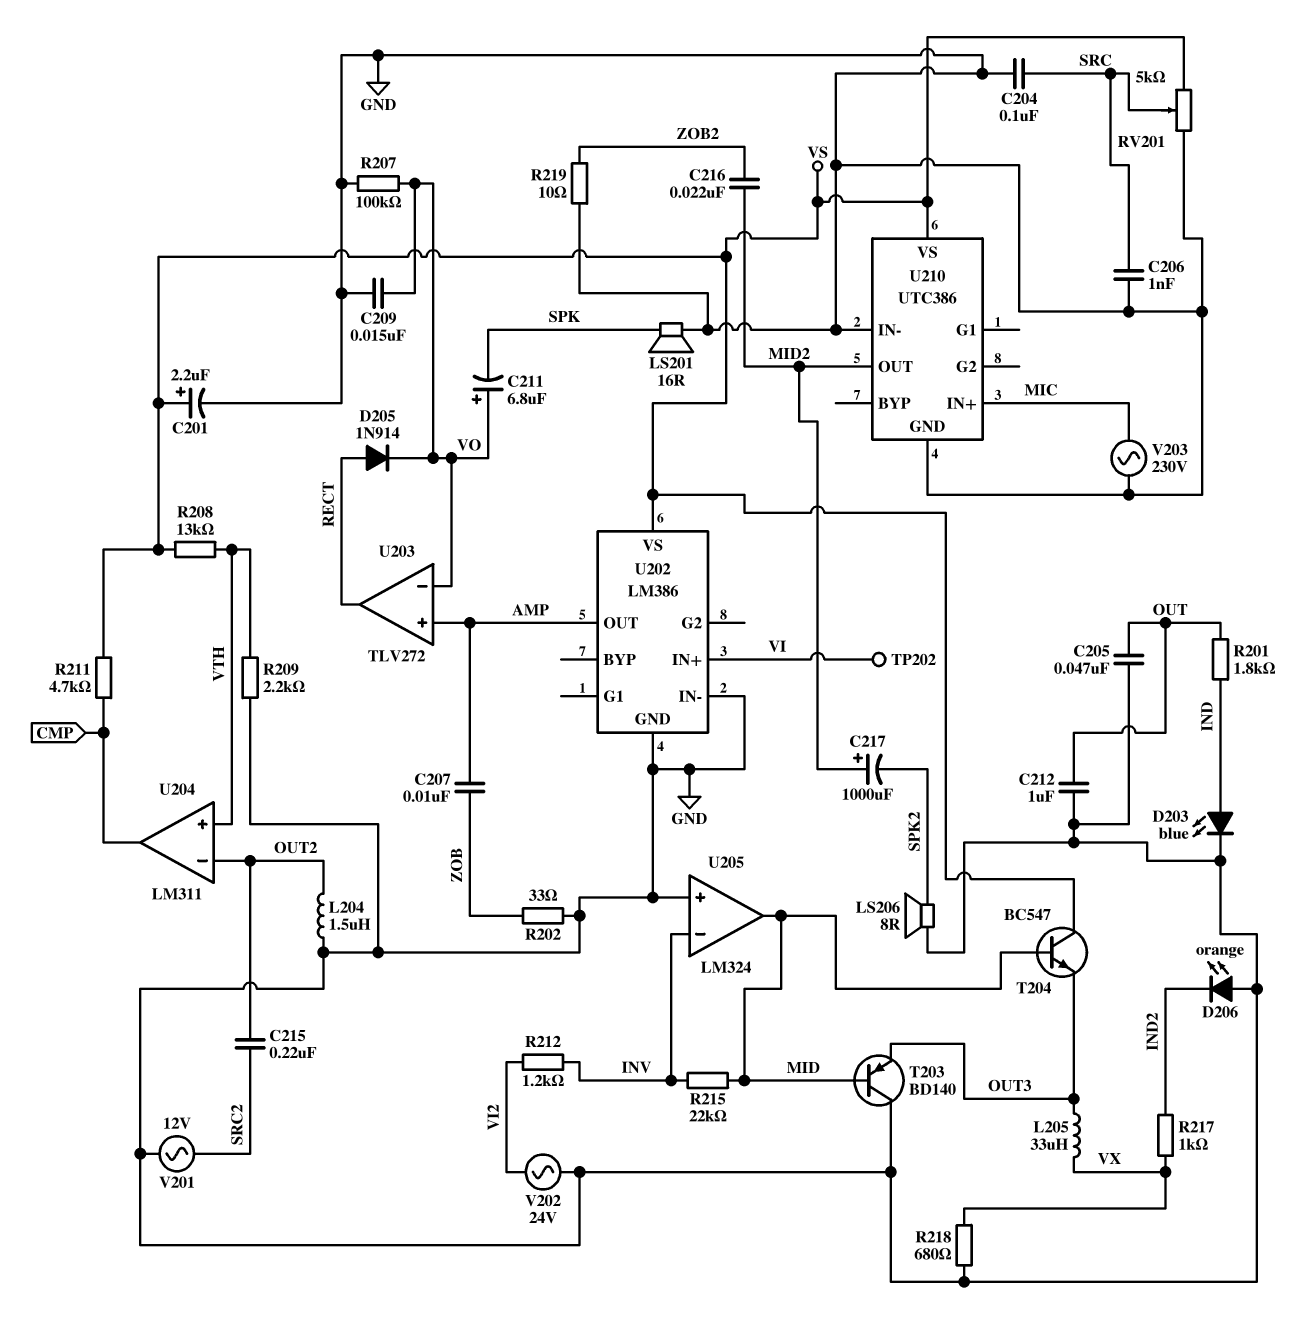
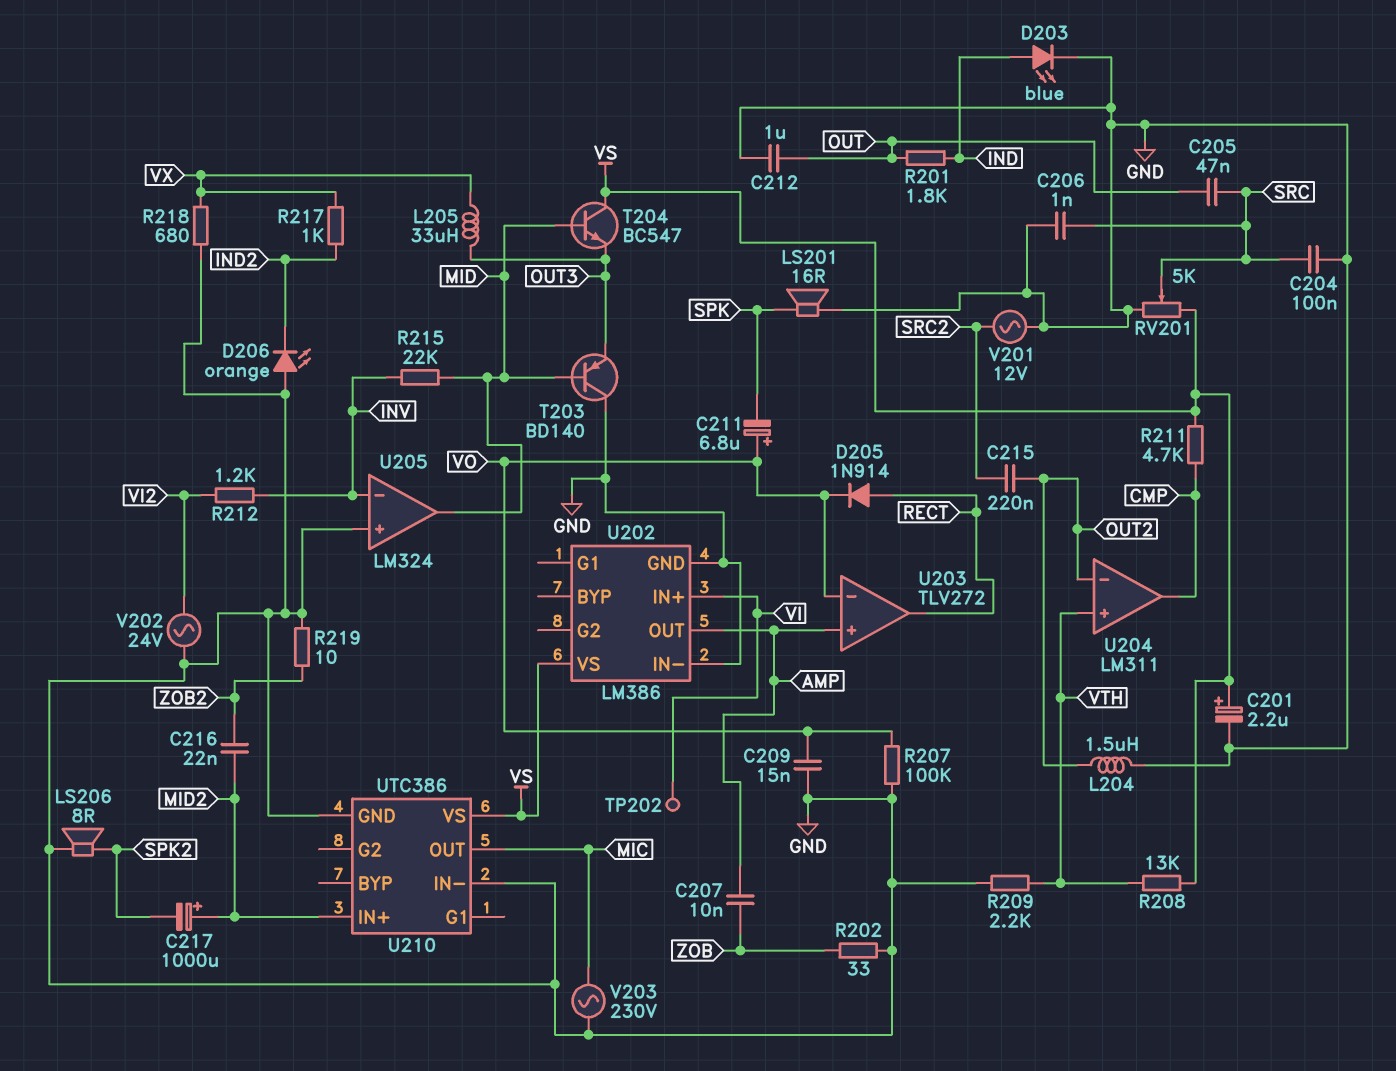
C205: 47nF (GND, OUT) -> 47nF (OUT, SRC)
U210 pin IN+: MIC -> MID2
U210 pin OUT: MID2 -> MIC

